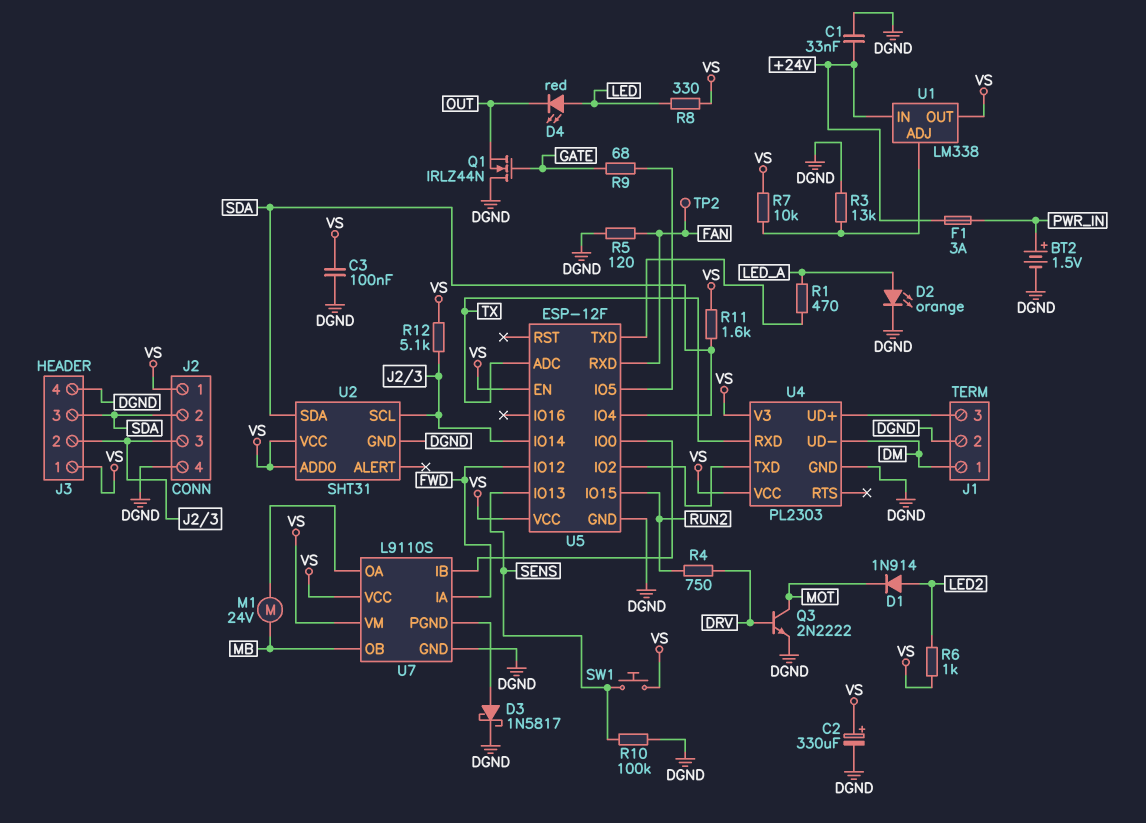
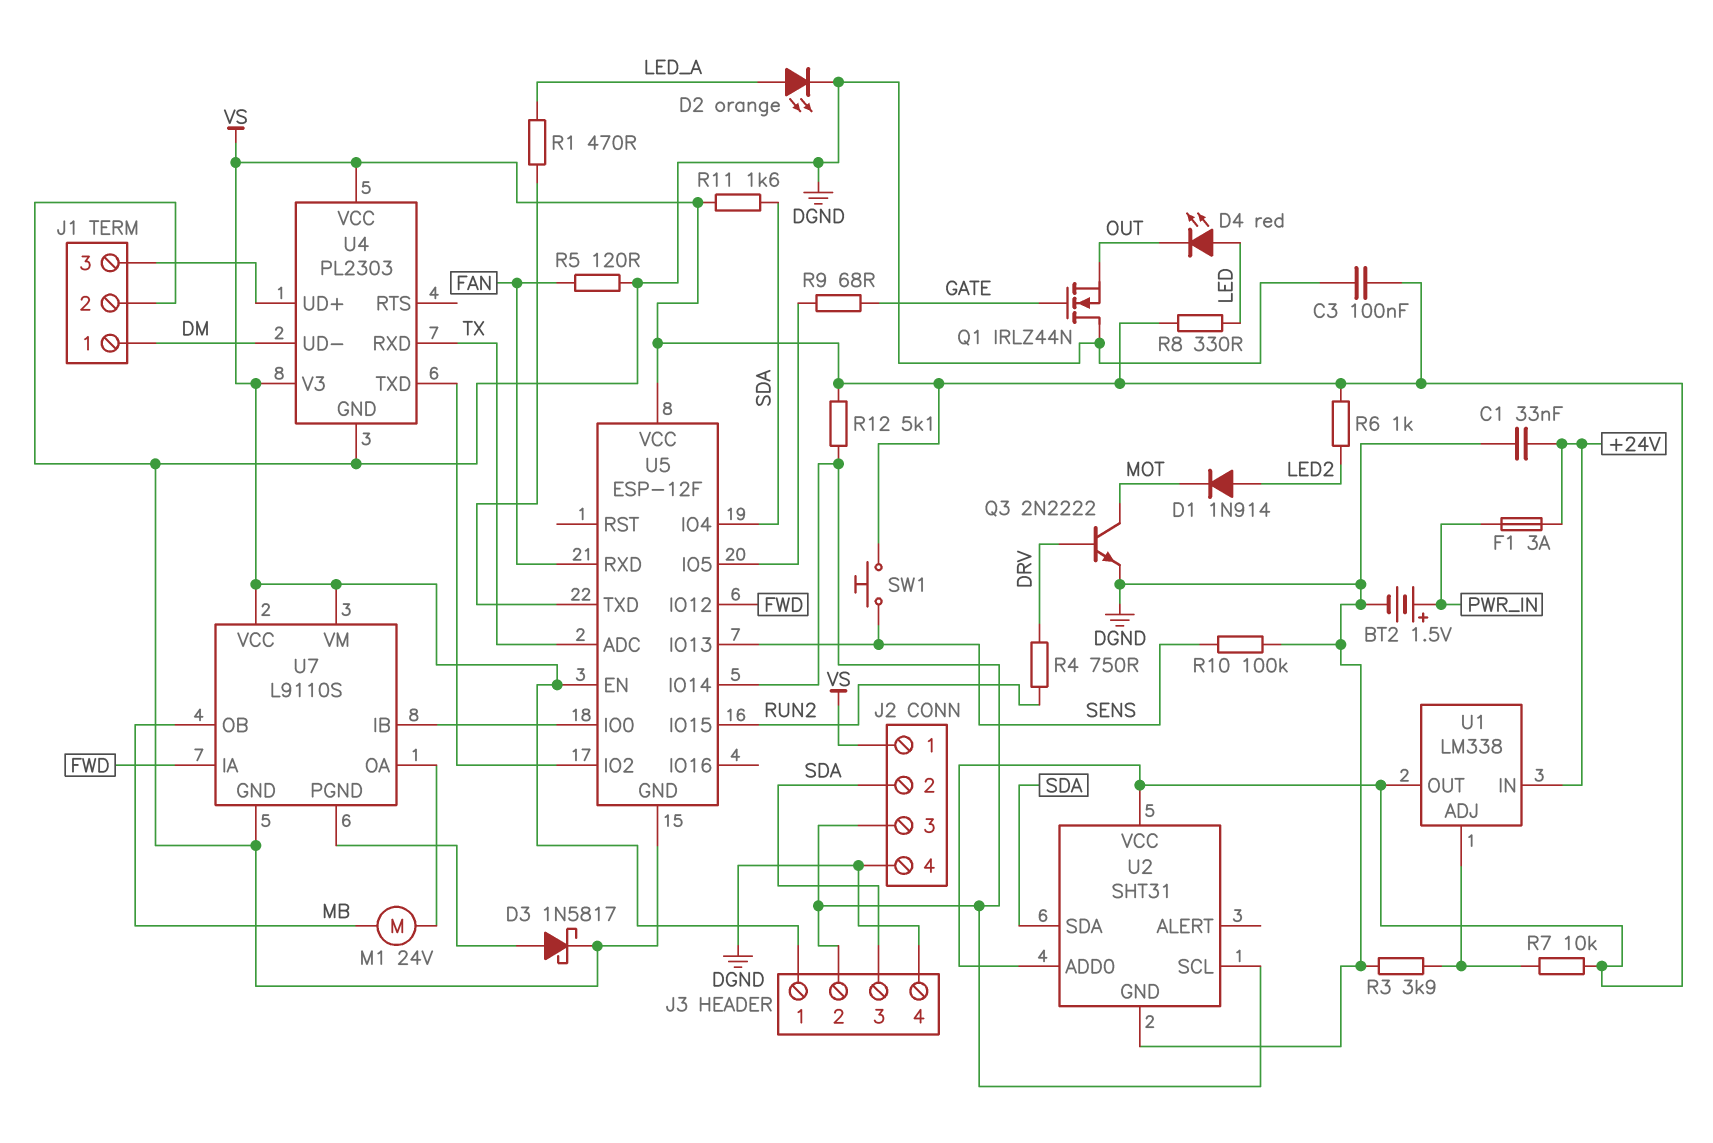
C2: 330uF (plus VS, minus DGND) -> none
R3: 13k (DGND, U1/ADJ) -> 3.9k (DGND, U1/ADJ)
TP2: test point (FAN) -> none

